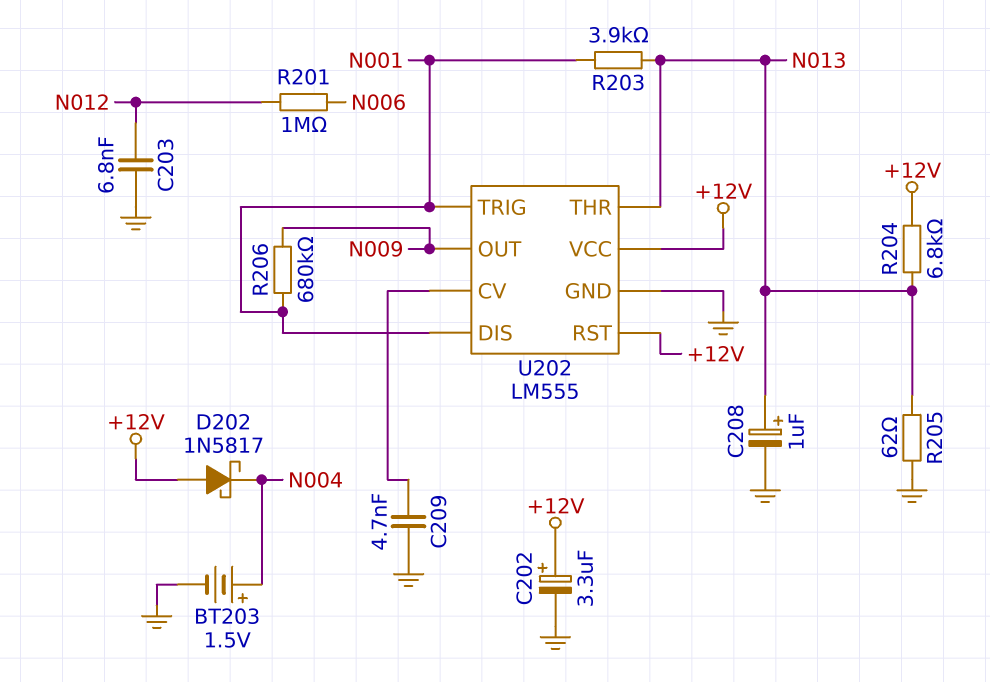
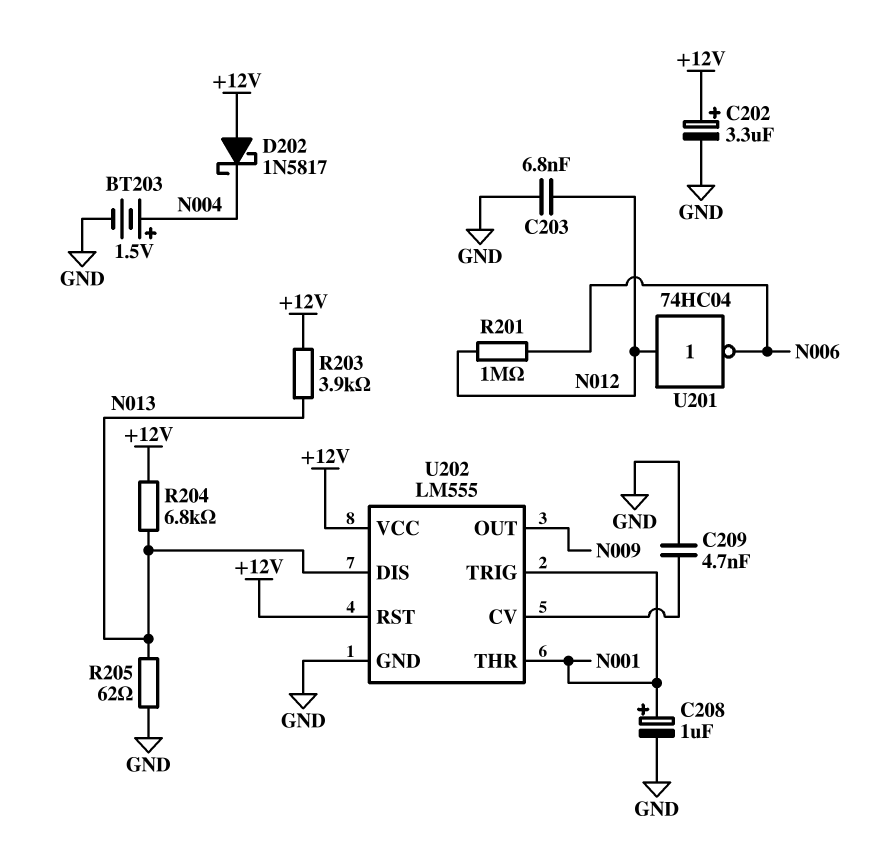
C208: 1uF (plus N013, minus GND) -> 1uF (plus N001, minus GND)
R203: 3.9k (N001, N013) -> 3.9k (+12V, N013)
R206: 680k (N001, N009) -> none
U201: none -> NOT 74HC04 (in N012, out N006)
U202 pin DIS: N001 -> N013
U202 pin THR: N013 -> N001

